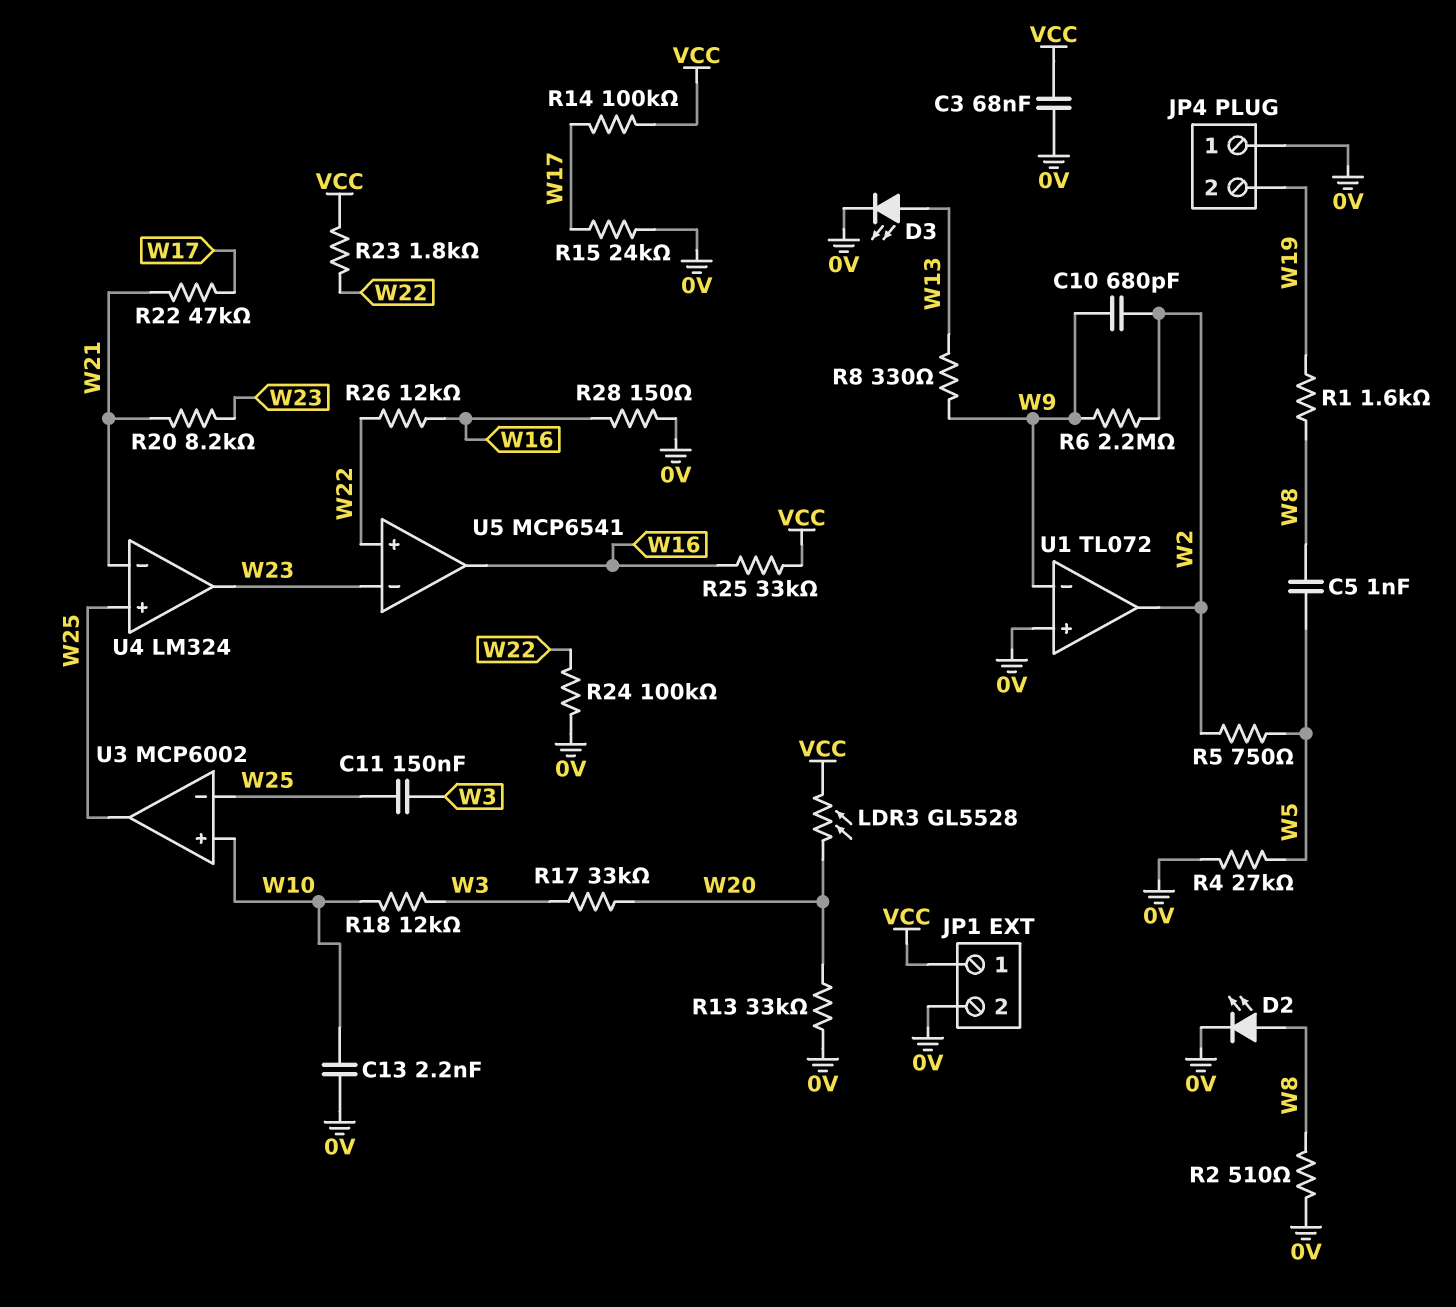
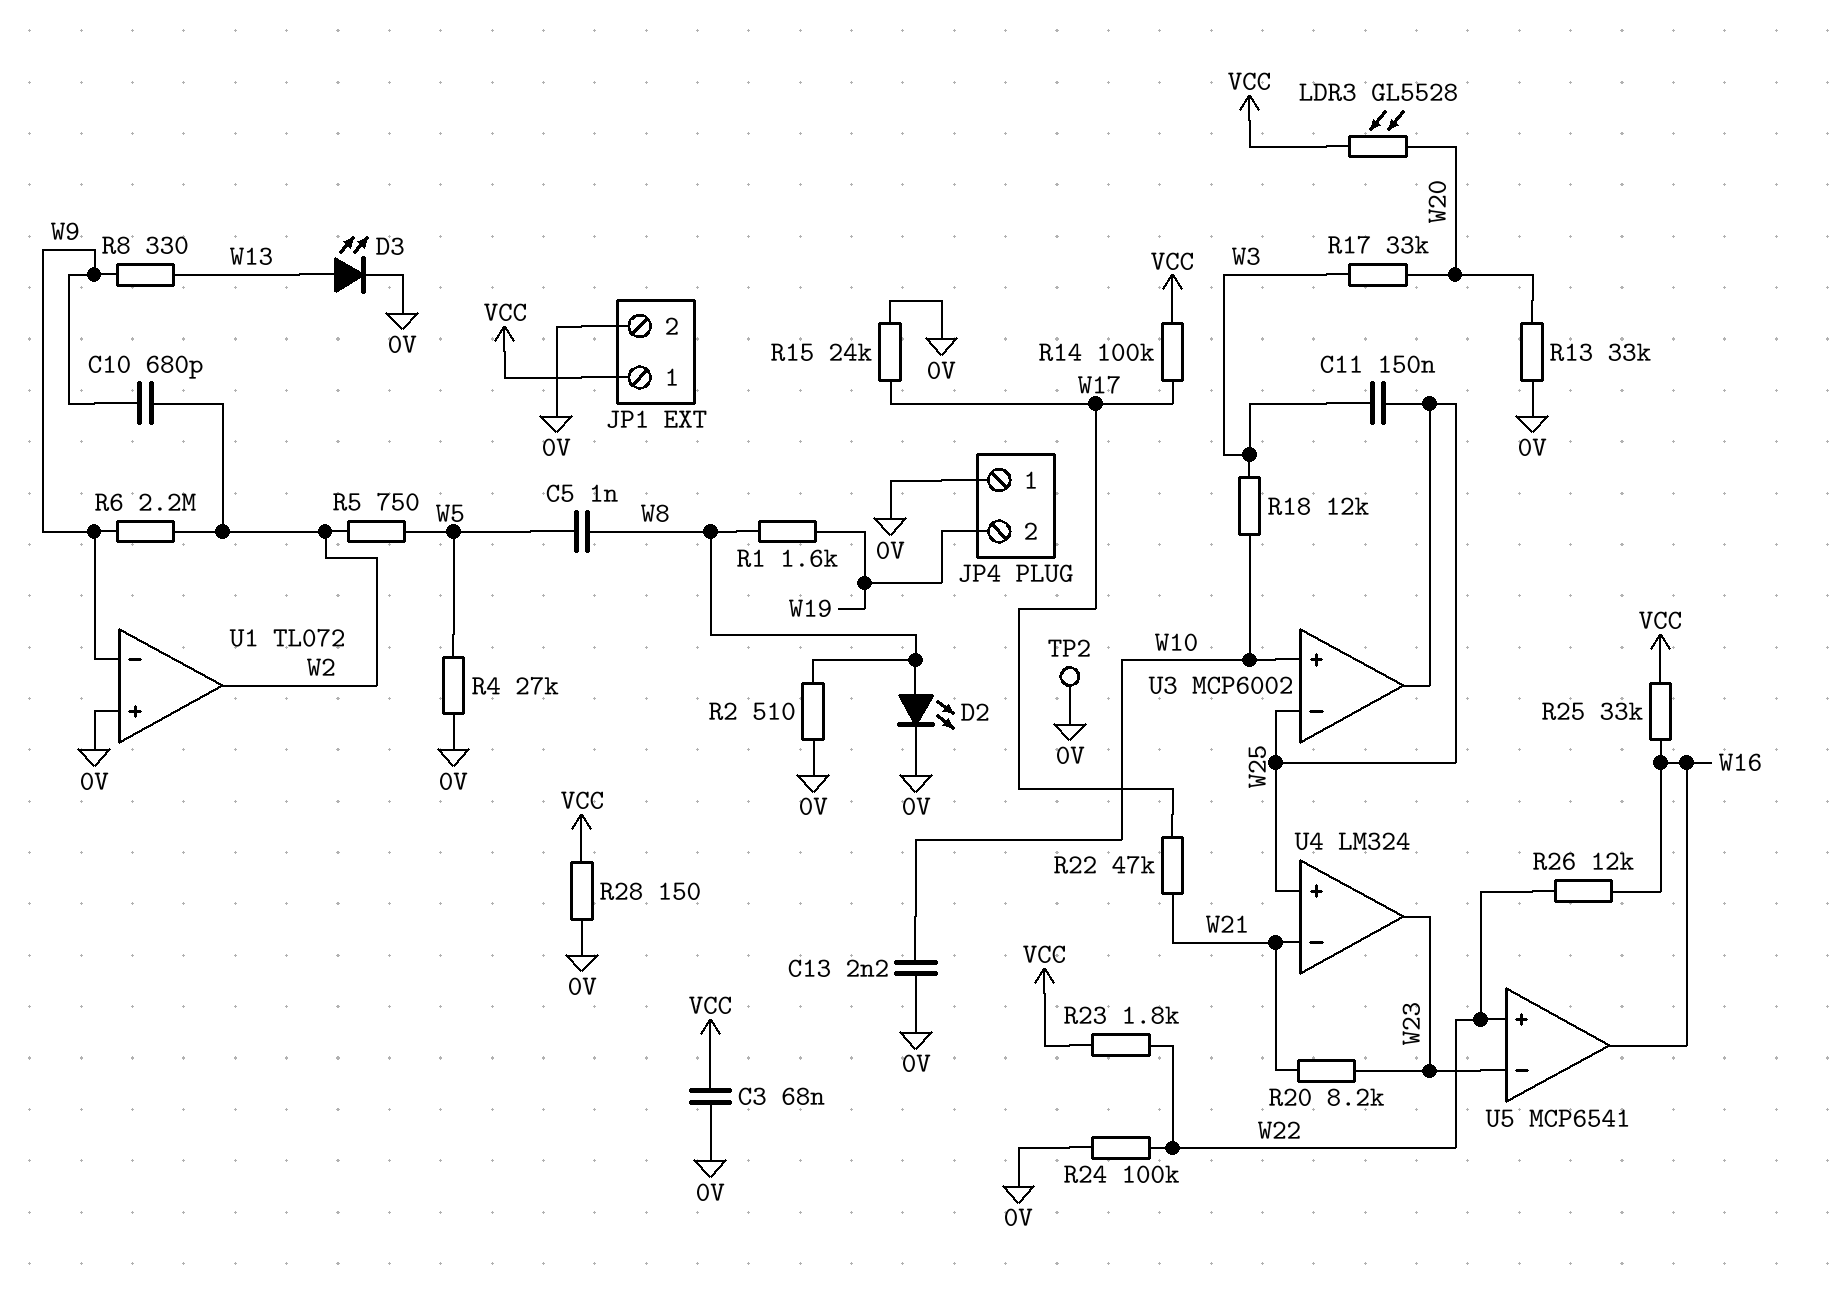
R28: 150 (0V, W16) -> 150 (0V, VCC)
TP2: none -> test point (0V)

